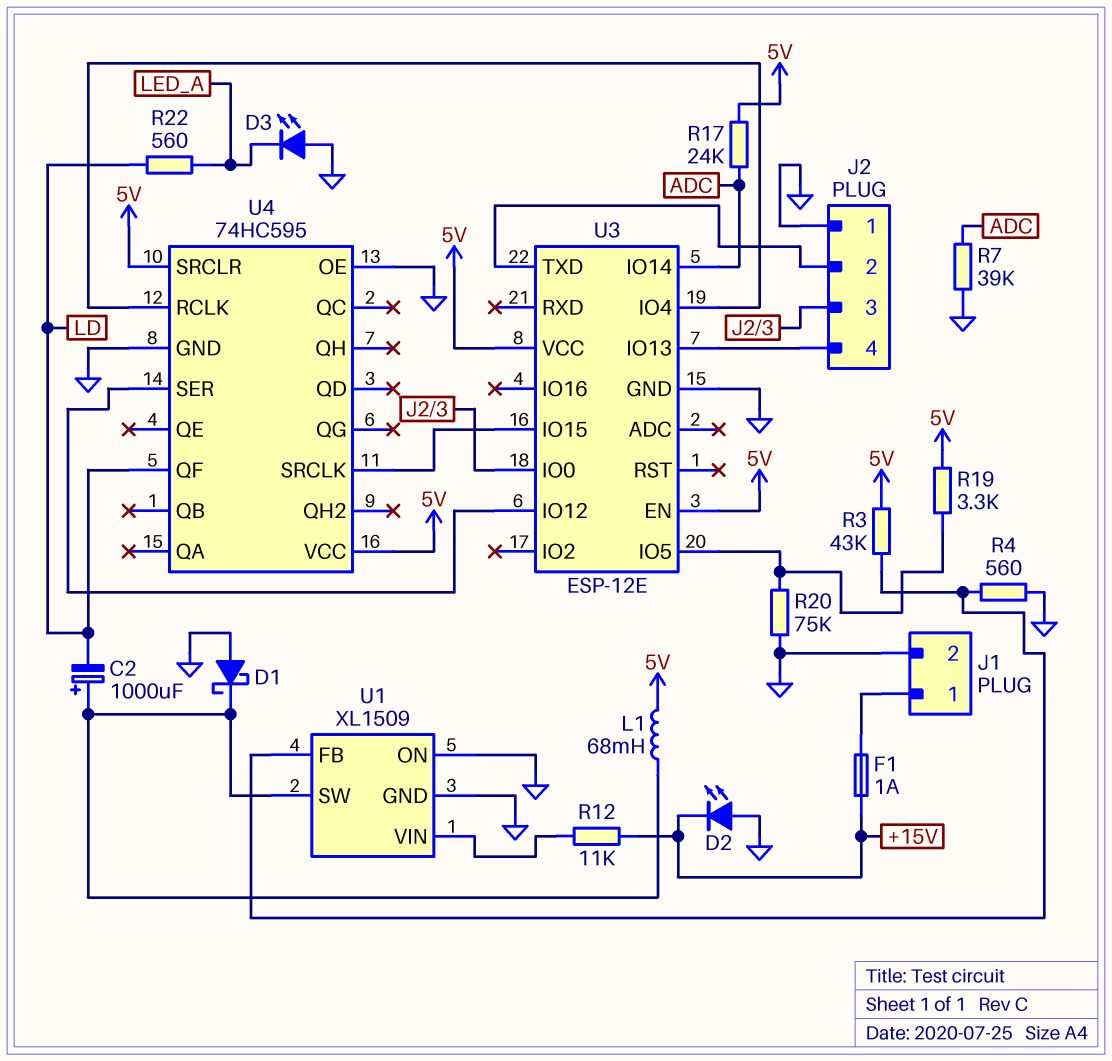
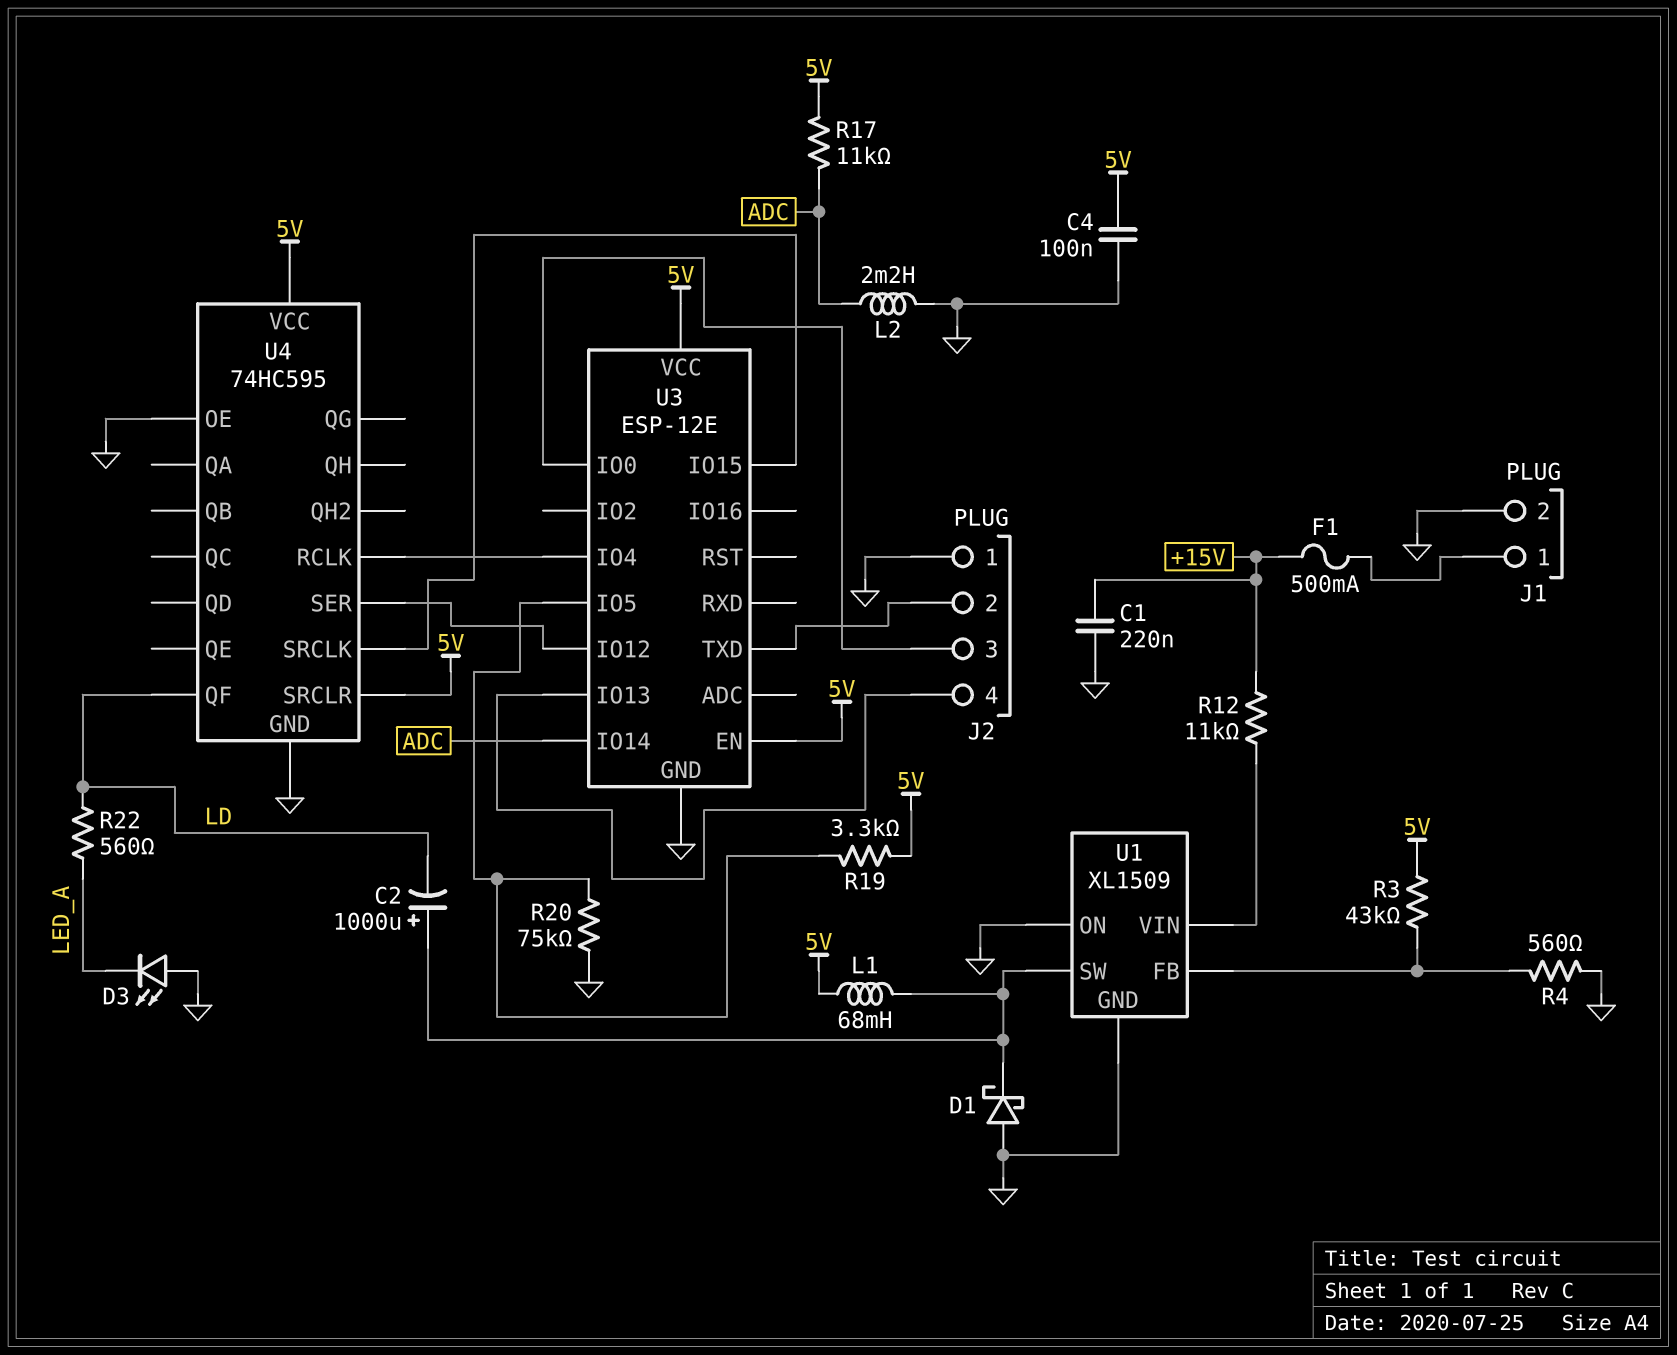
C1: none -> 220nF (+15V, GND)
C4: none -> 100nF (5V, GND)
D2: LED (A GND, K +15V) -> none
F1: 1A (+15V, J1/1) -> 500mA (+15V, J1/1)
L2: none -> 2.2mH (ADC, GND)
R7: 39k (ADC, GND) -> none
R17: 24k (5V, ADC) -> 11k (5V, ADC)

